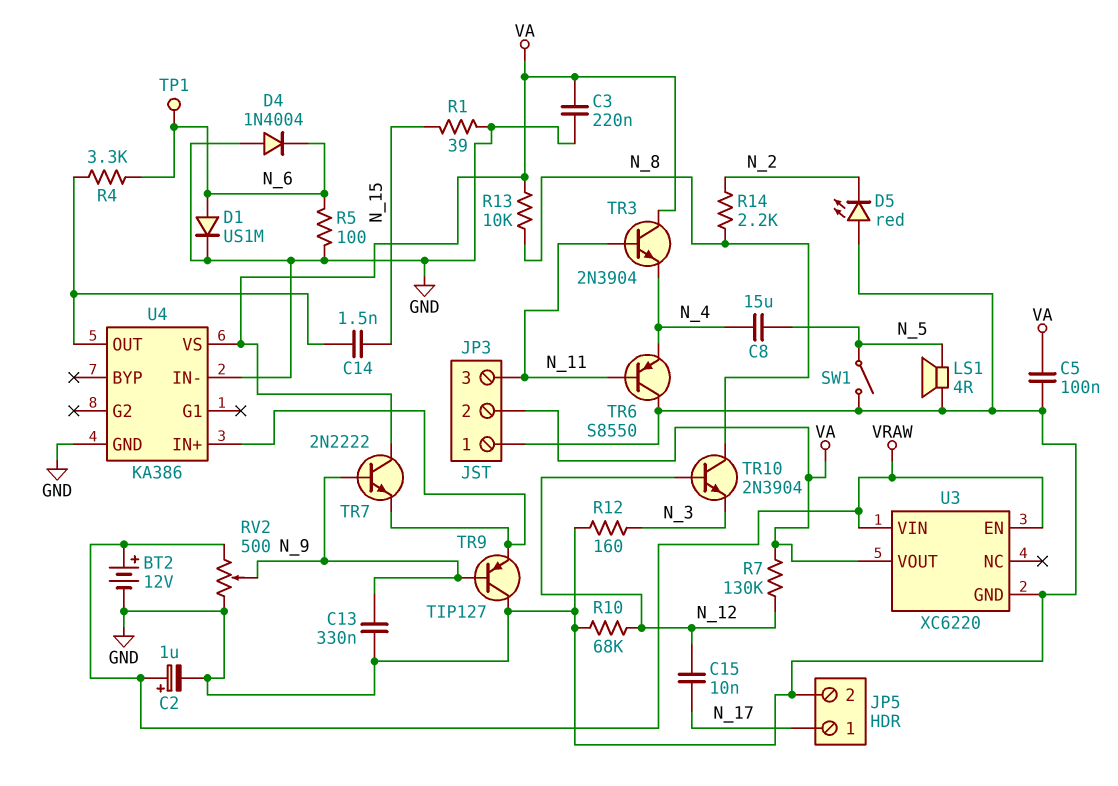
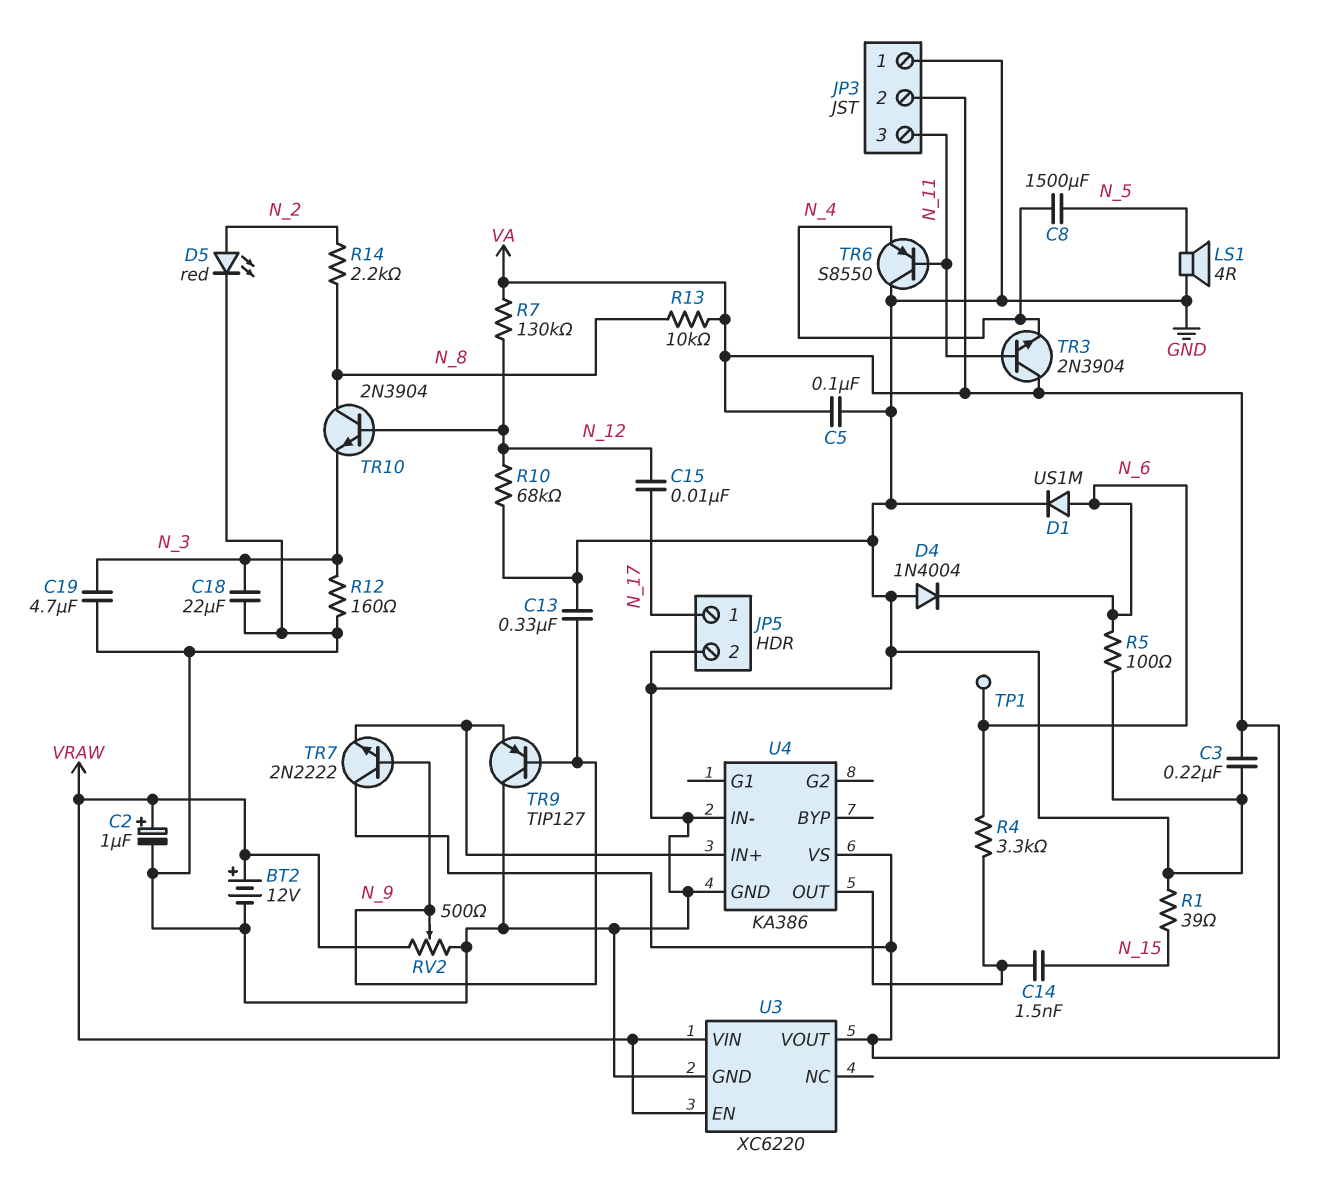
C8: 15uF (N_4, N_5) -> 1500uF (N_4, N_5)
C18: none -> 22uF (GND, N_3)
C19: none -> 4.7uF (GND, N_3)
D5: LED red (A GND, K N_2) -> LED red (A N_2, K GND)
SW1: switch (GND, N_5) -> none

